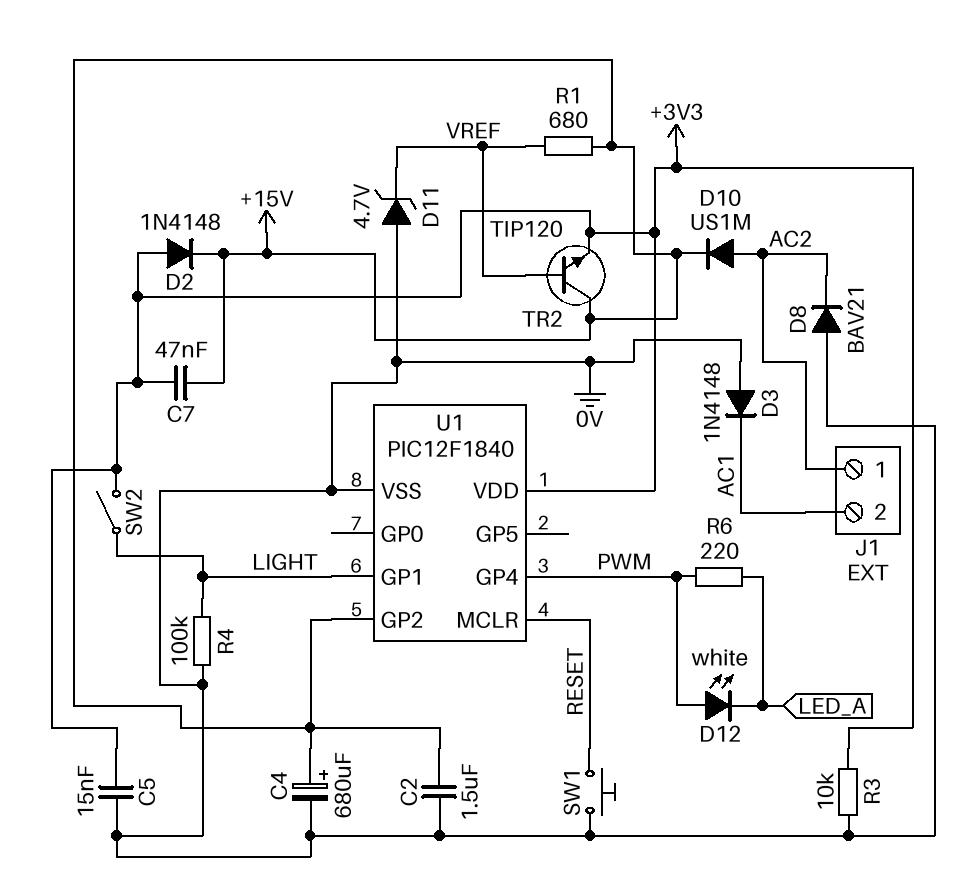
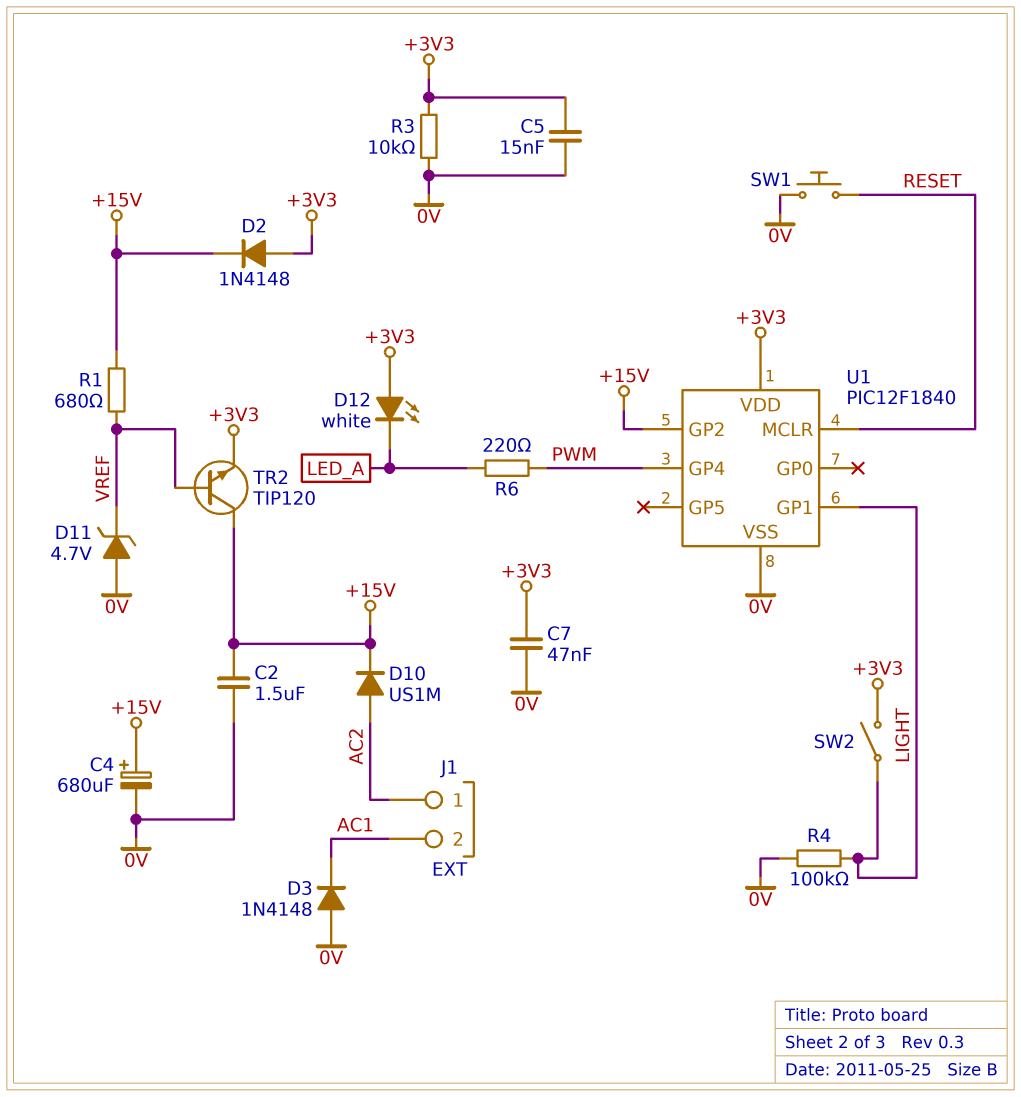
C7: 47nF (+3V3, +15V) -> 47nF (+3V3, 0V)
D8: diode BAV21 (A 0V, K AC2) -> none
D12: LED white (A PWM, K LED_A) -> LED white (A +3V3, K LED_A)

